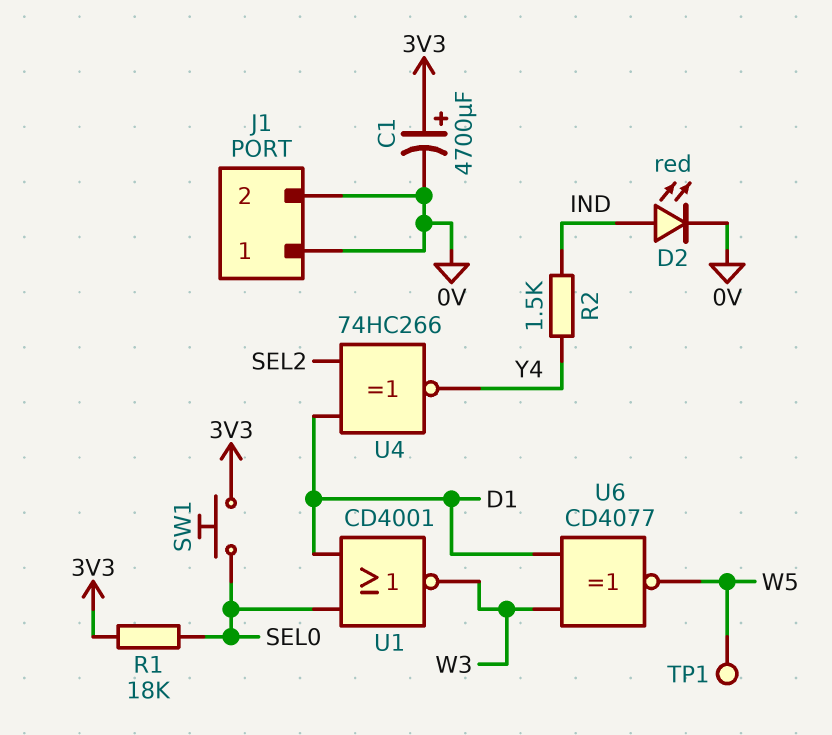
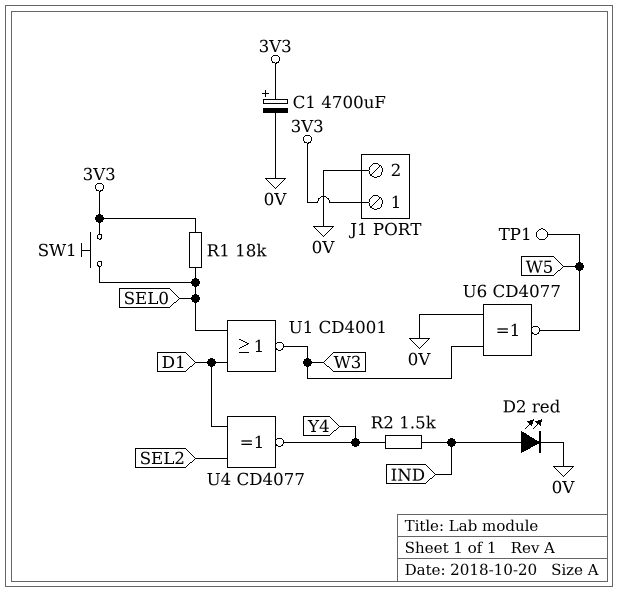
J1 pin 1: 0V -> 3V3
U4: XNOR 74HC266 (in D1, in SEL2, out Y4) -> XNOR CD4077 (in D1, in SEL2, out Y4)
U6: XNOR CD4077 (in D1, in W3, out W5) -> XNOR CD4077 (in 0V, in W3, out W5)

